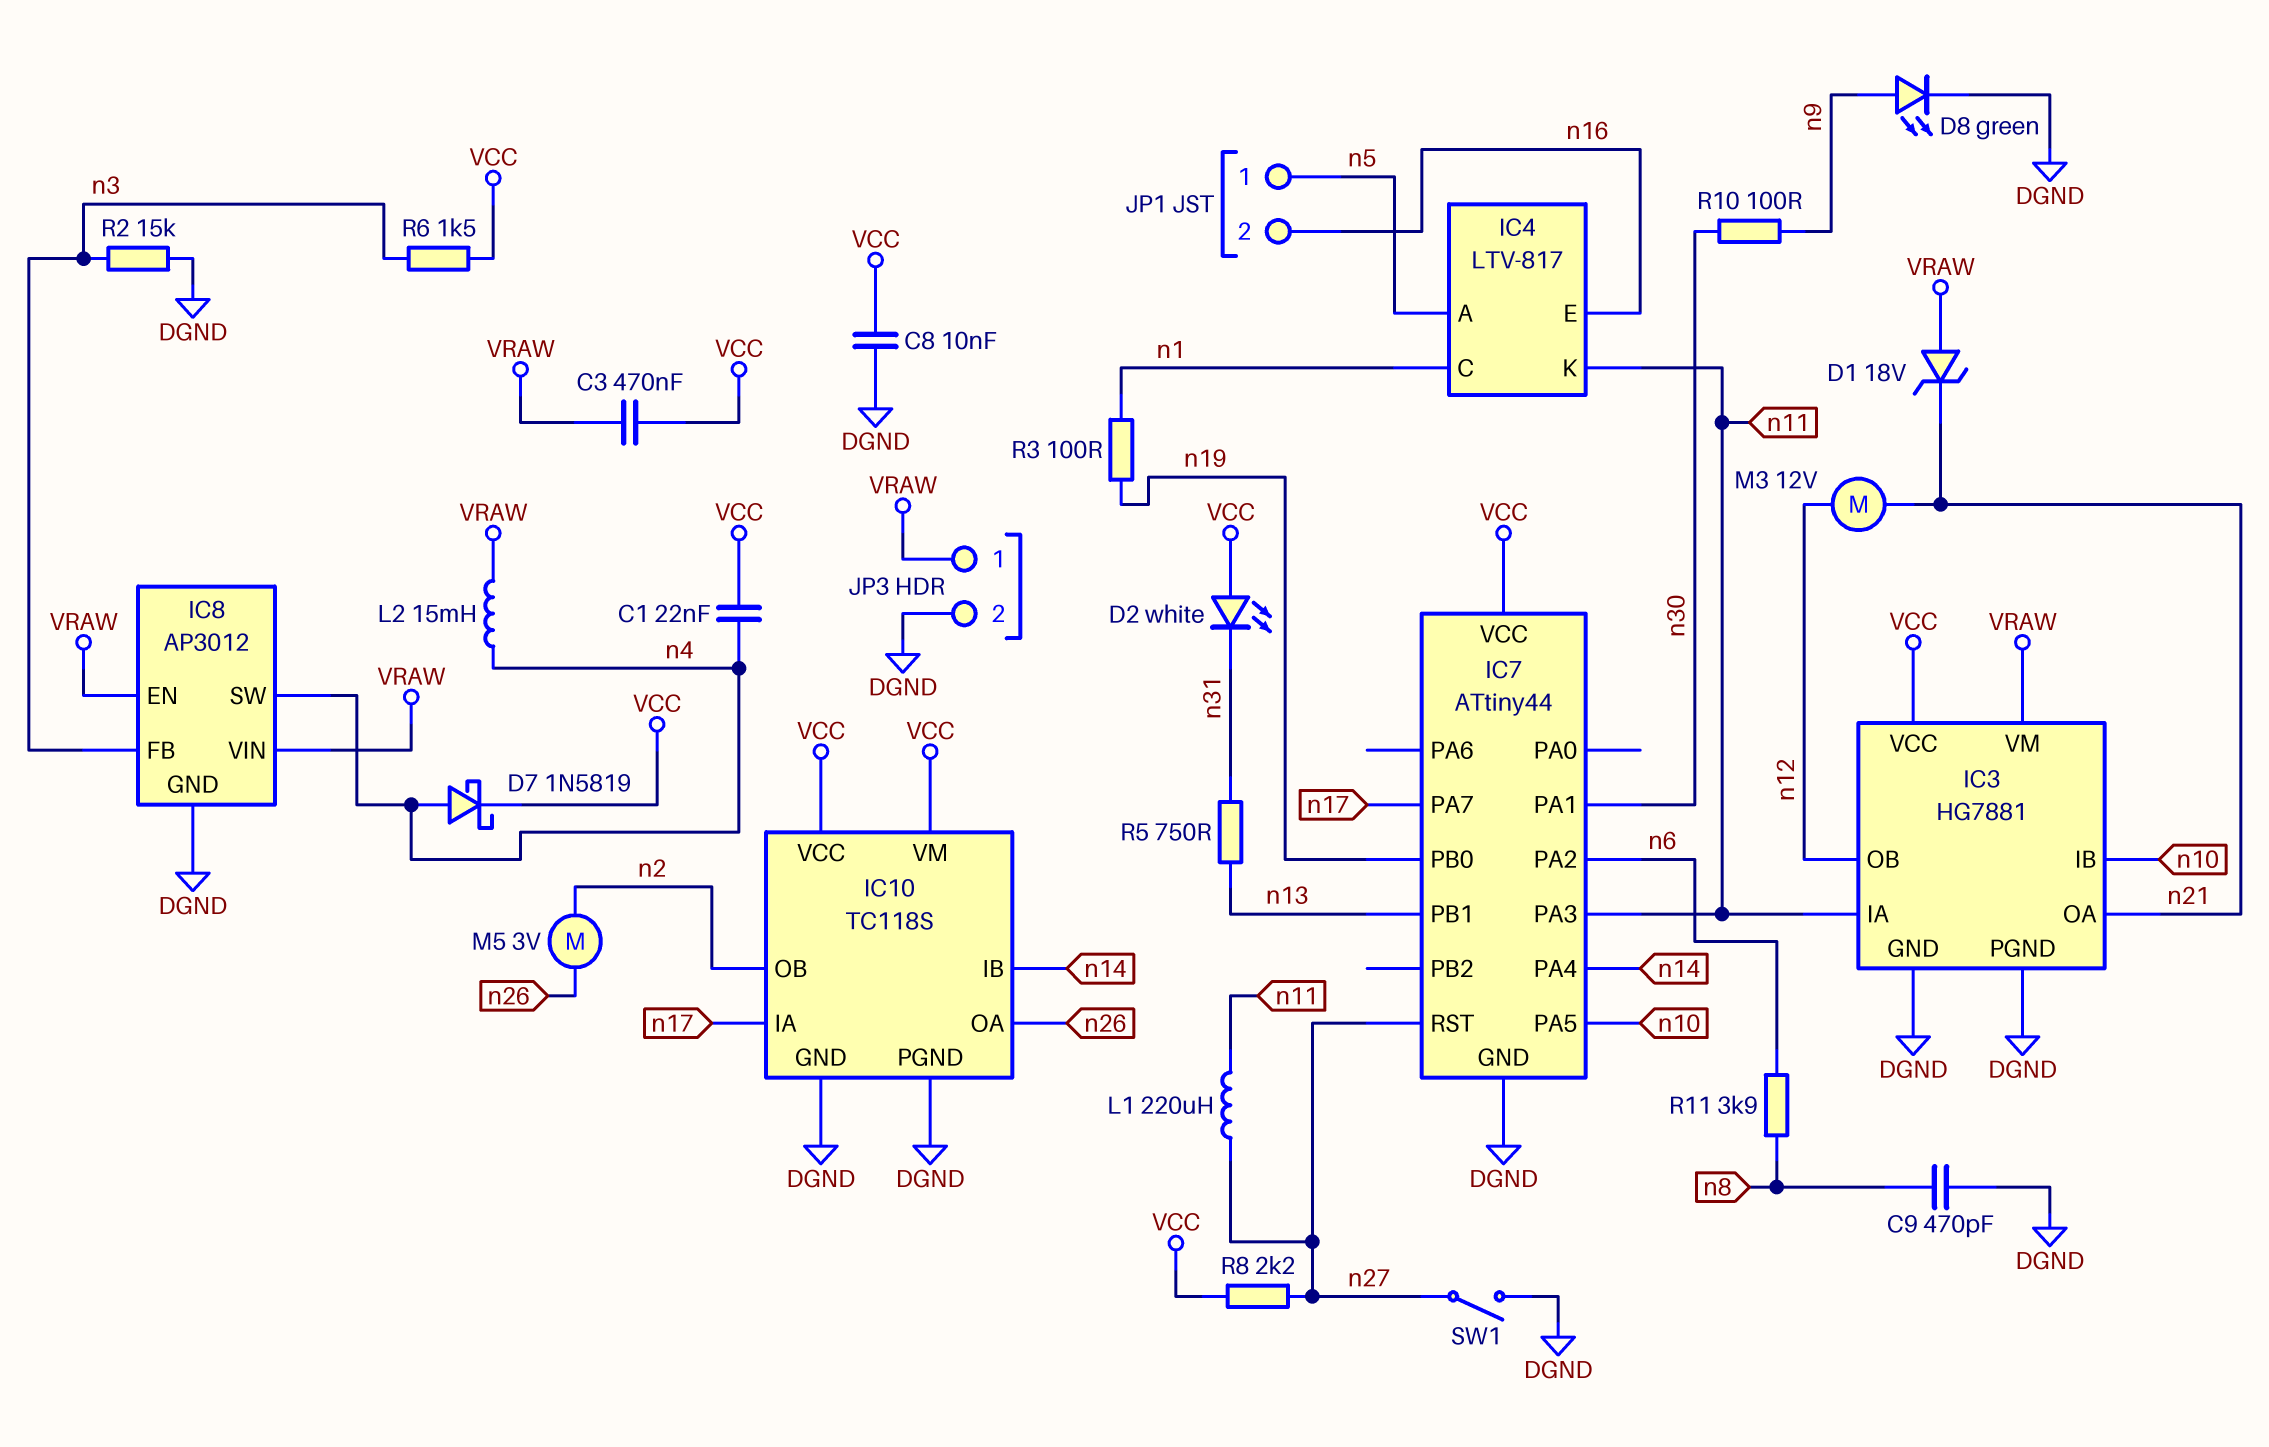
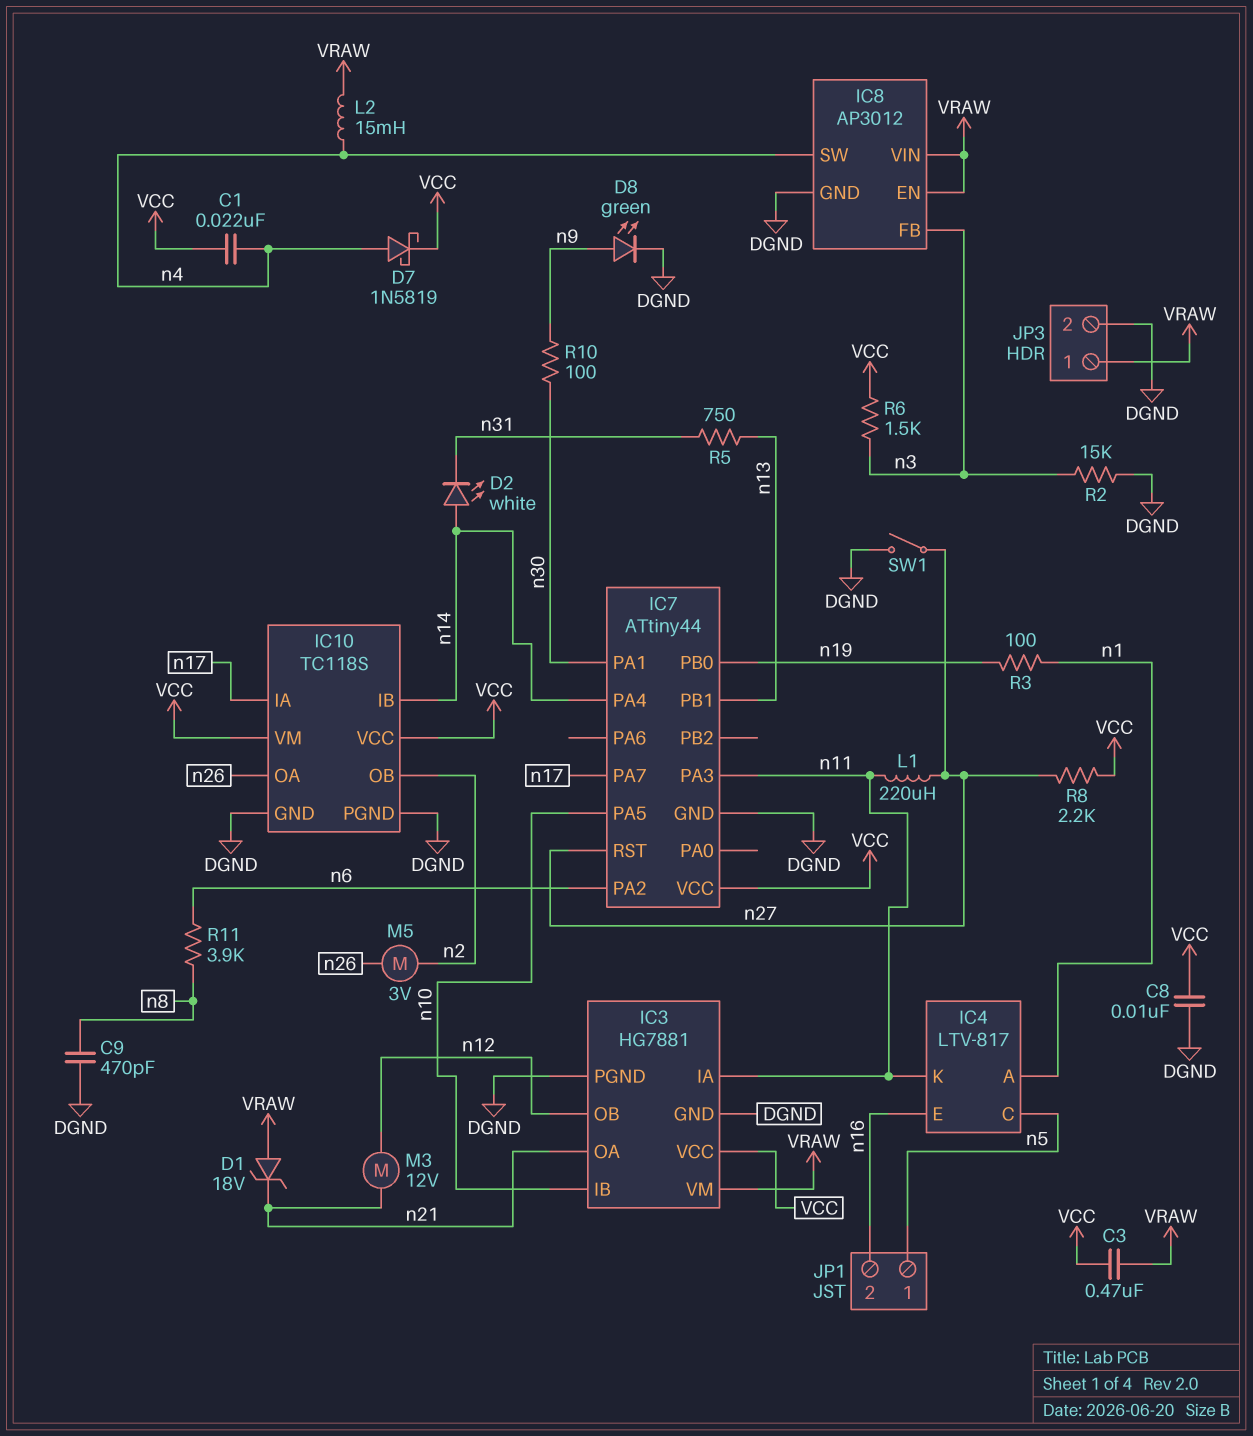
D2: LED white (A VCC, K n31) -> LED white (A n14, K n31)
IC4 pin A: n5 -> n1
IC4 pin C: n1 -> n5

